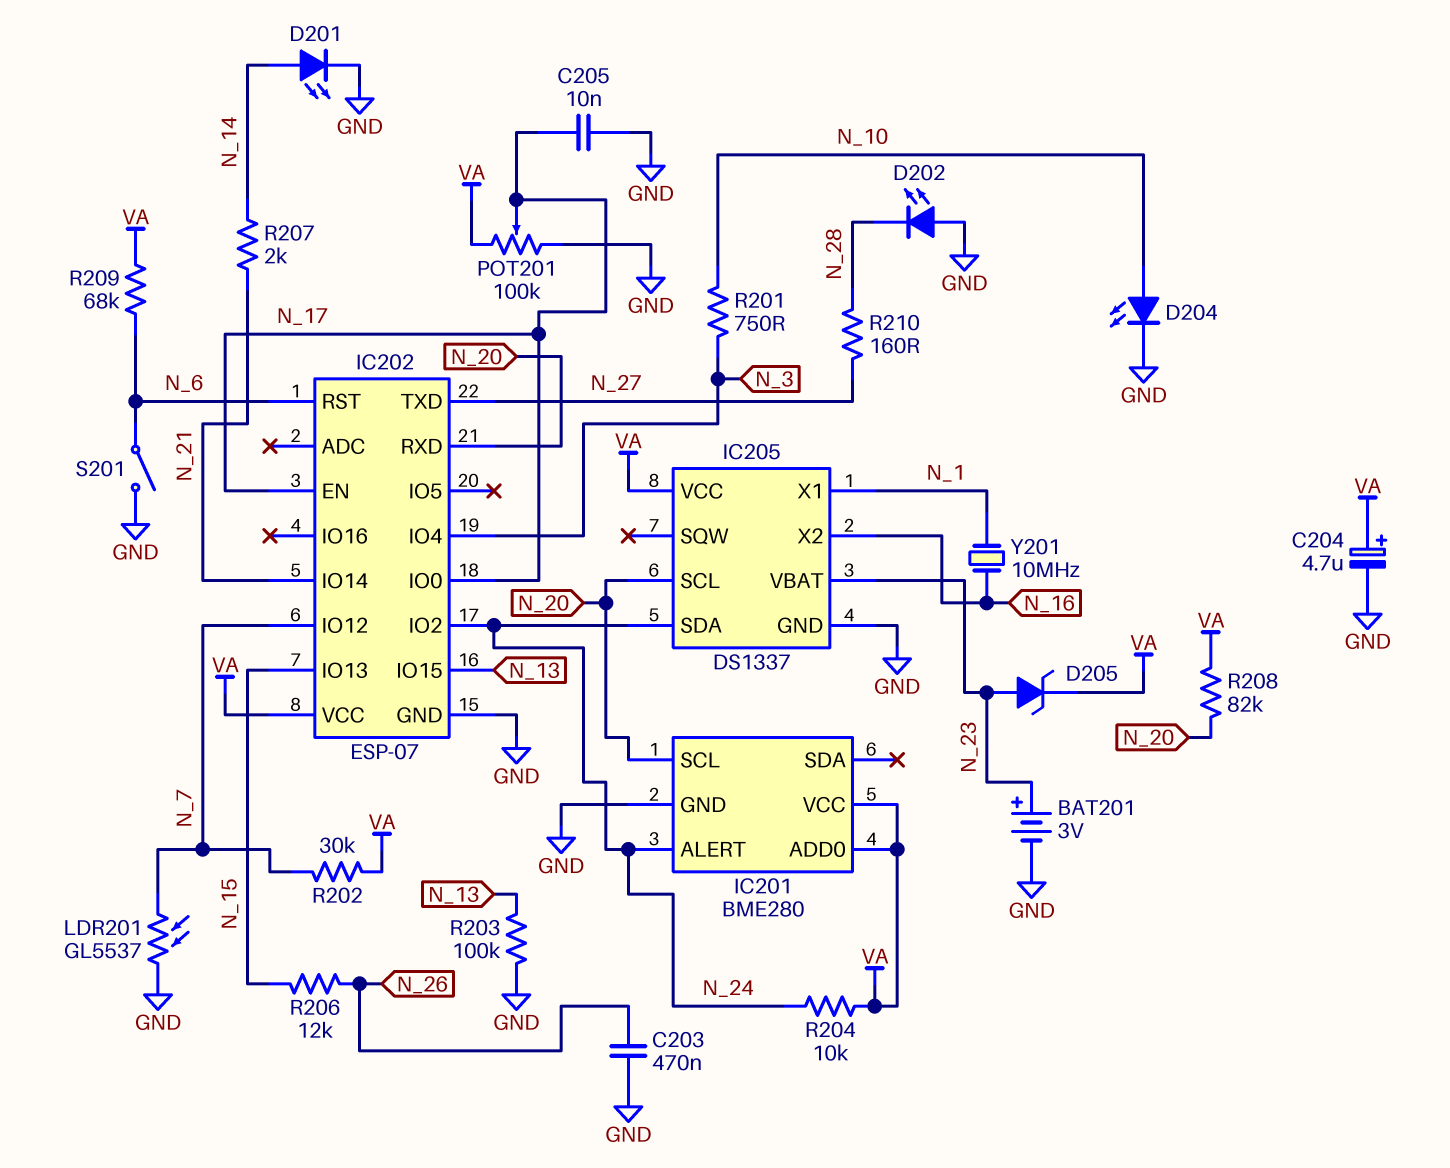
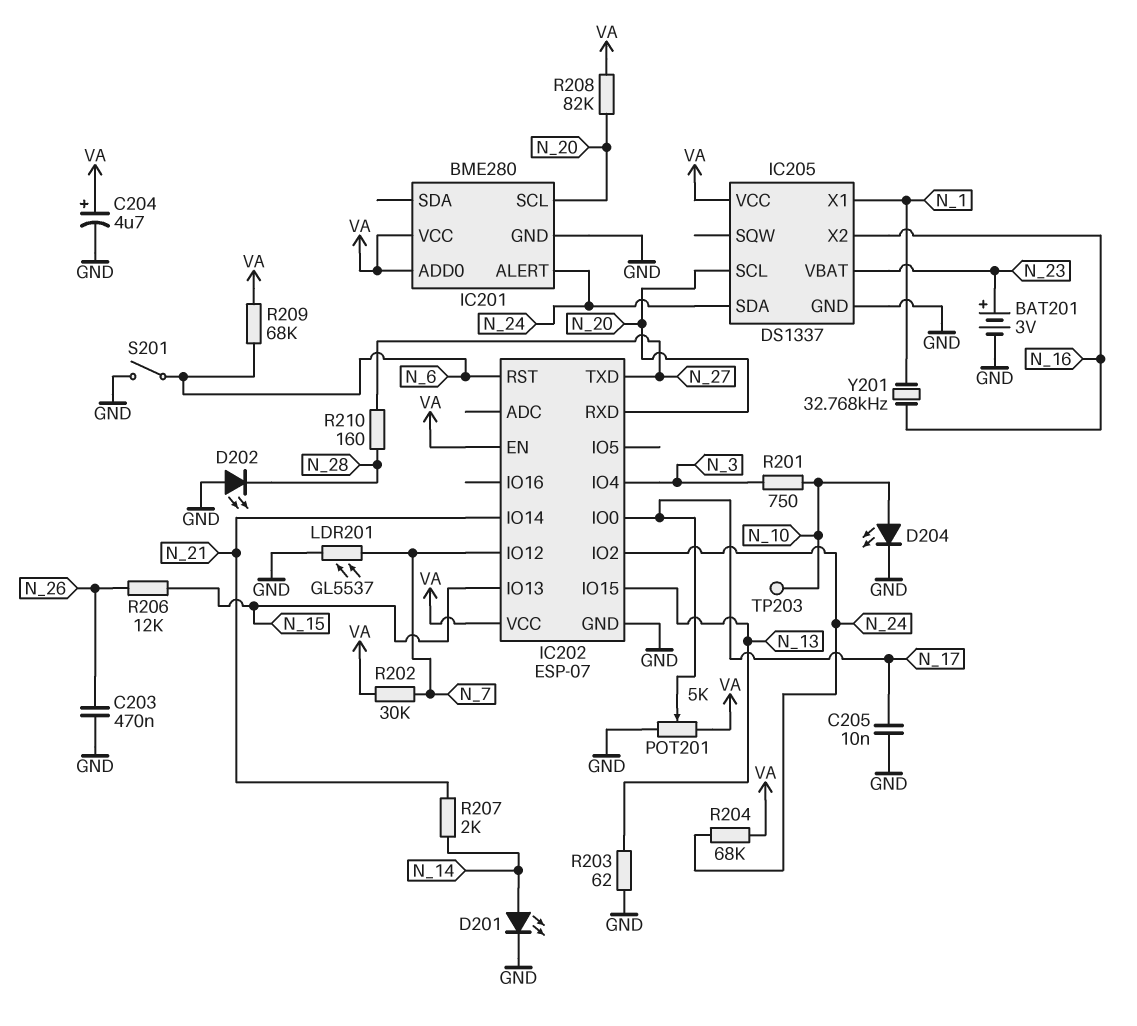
D205: zener (A N_23, K VA) -> none
IC202 pin EN: N_17 -> VA
POT201: 100k (GND, VA, wiper N_17) -> 5k (GND, VA, wiper N_17)
R203: 100k (GND, N_13) -> 62 (GND, N_13)
R204: 10k (N_24, VA) -> 68k (N_24, VA)
TP203: none -> test point (N_10)
Y201: 10MHz (N_1, N_16) -> 32.768kHz (N_1, N_16)

